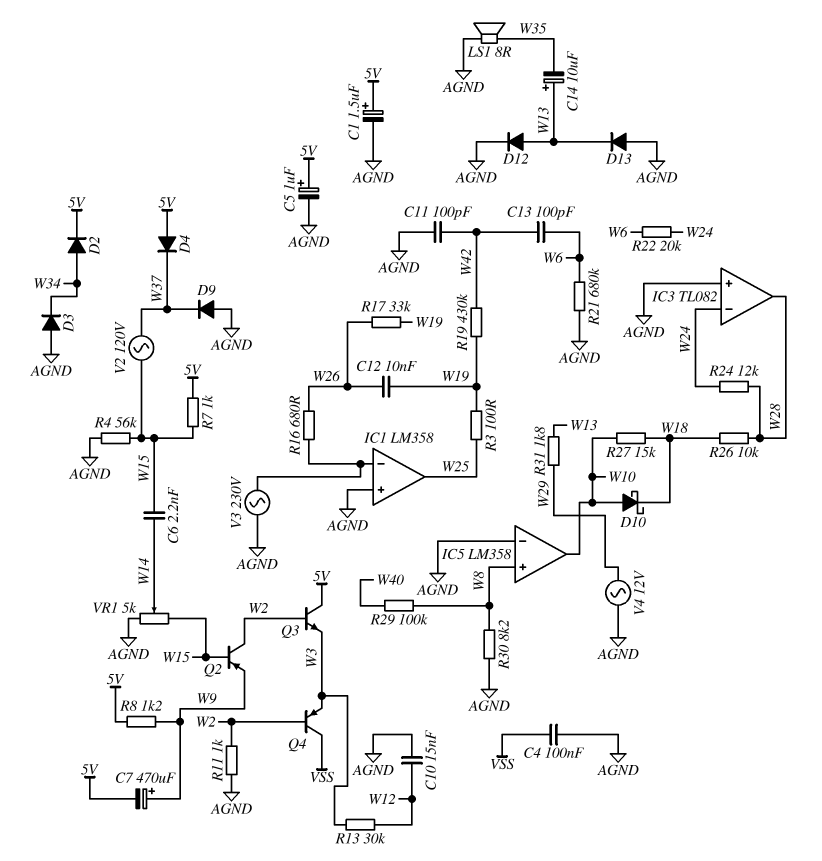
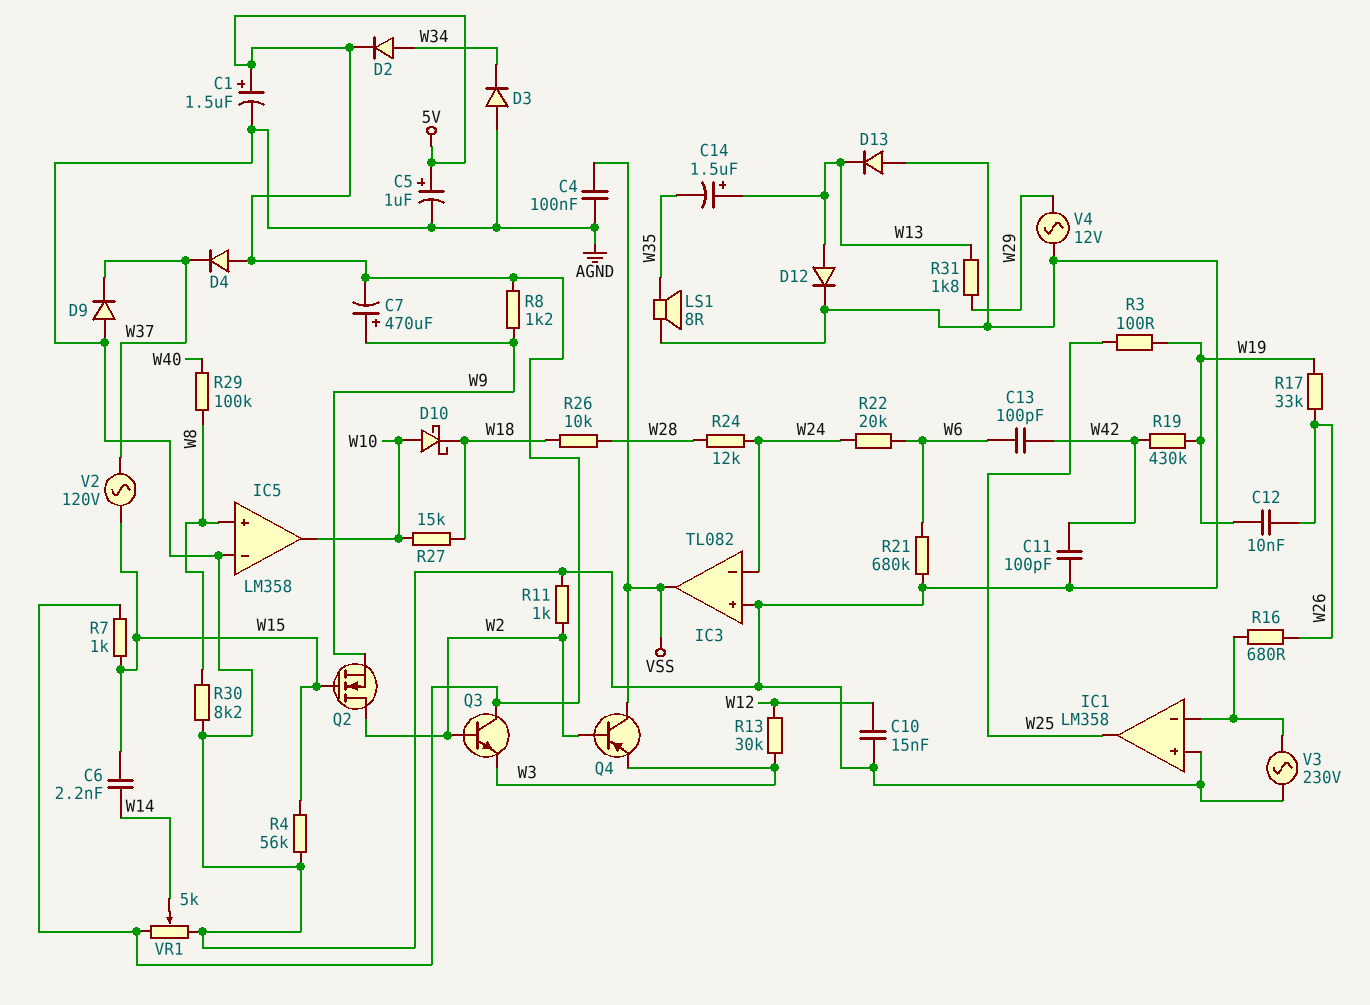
C14: 10uF (plus W13, minus W35) -> 1.5uF (plus W13, minus W35)
IC3 pin out: W28 -> VSS
Q2: PNP (B W15, C W2, E W9) -> NMOS (G W15, D W2, S W9)
VR1: 5k (AGND, W15, wiper W14) -> 5k (5V, AGND, wiper W14)

